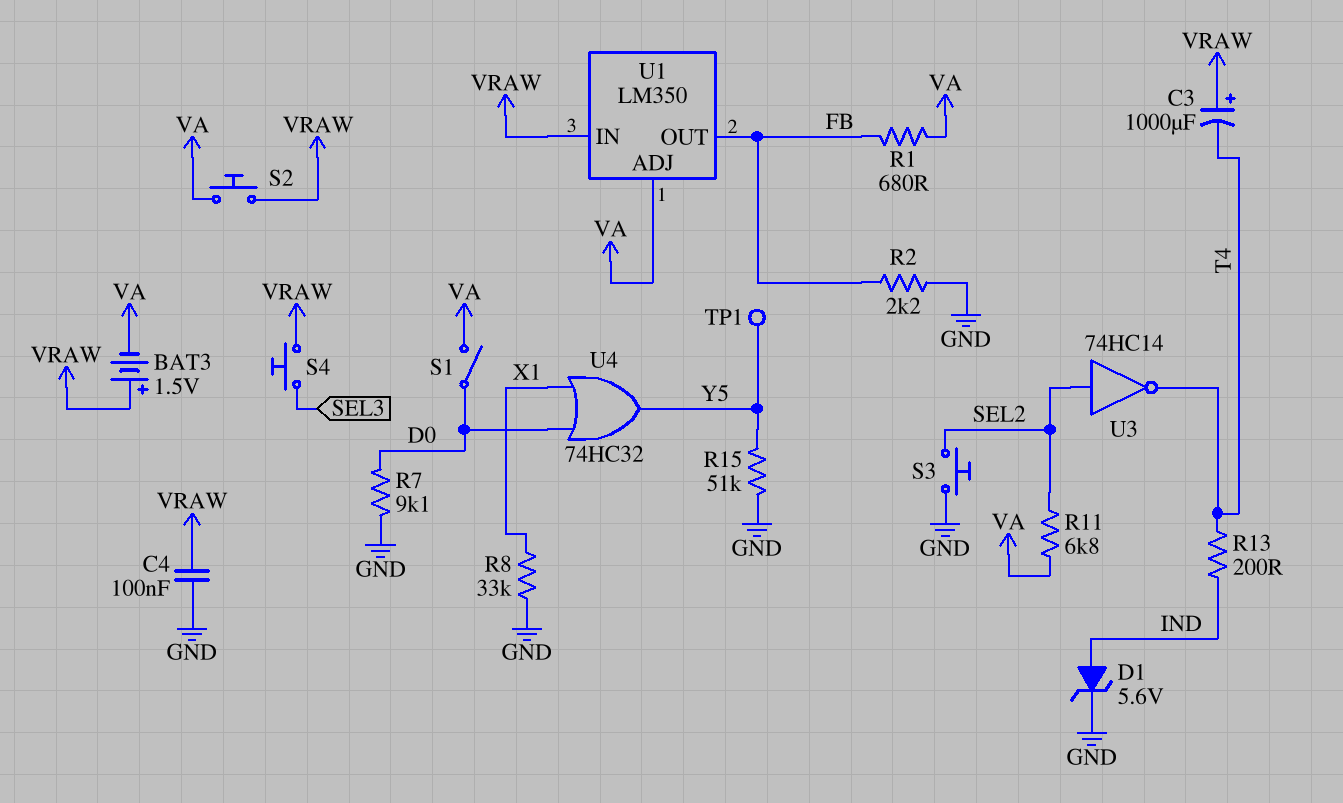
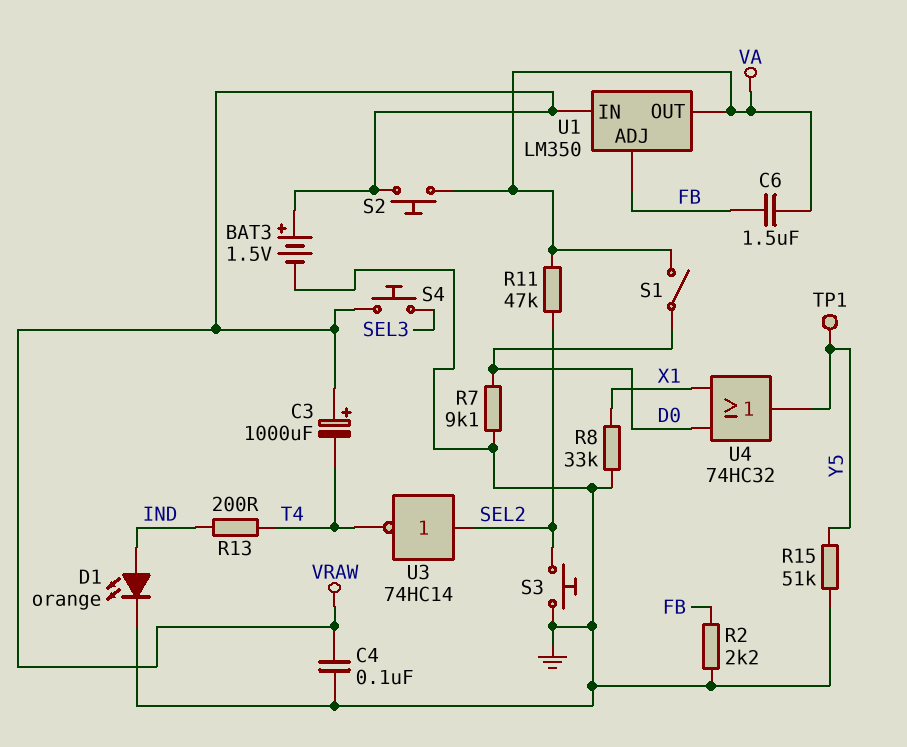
BAT3: 1.5V (plus VRAW, minus VA) -> 1.5V (plus VRAW, minus GND)
C6: none -> 1.5uF (FB, VA)
D1: zener 5.6V (A IND, K GND) -> LED orange (A IND, K GND)
R1: 680 (FB, VA) -> none
R11: 6.8k (SEL2, VA) -> 47k (SEL2, VA)
U1 pin ADJ: VA -> FB
U1 pin OUT: FB -> VA

